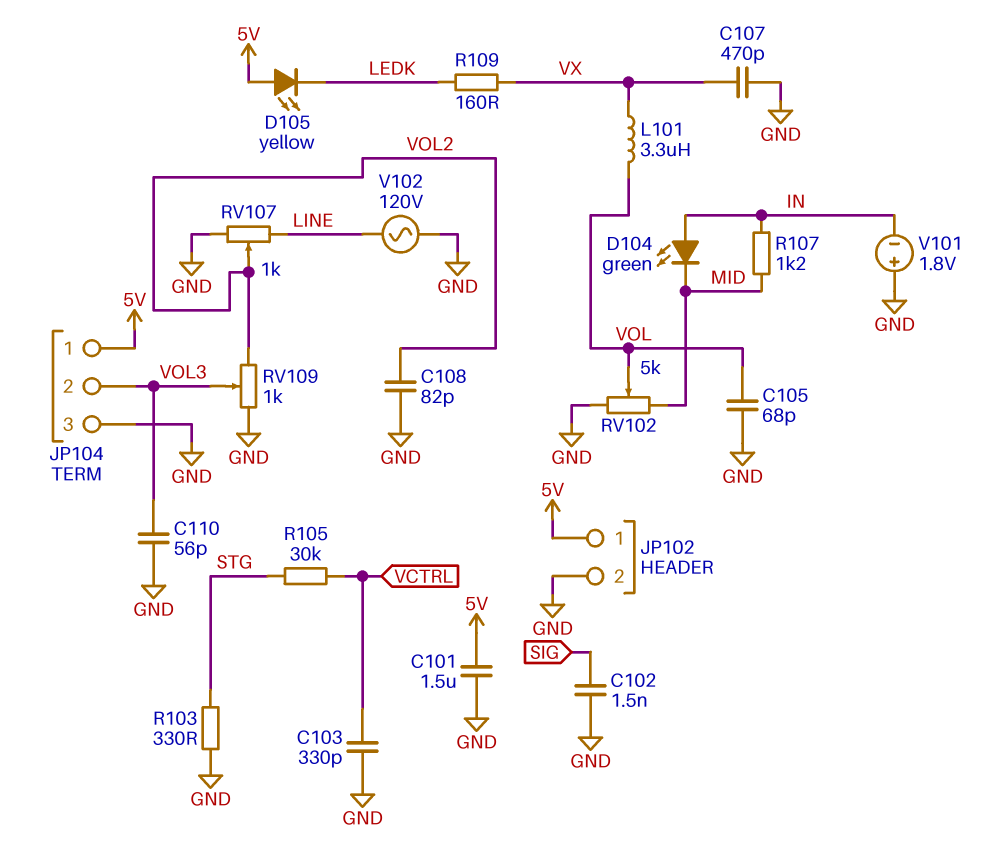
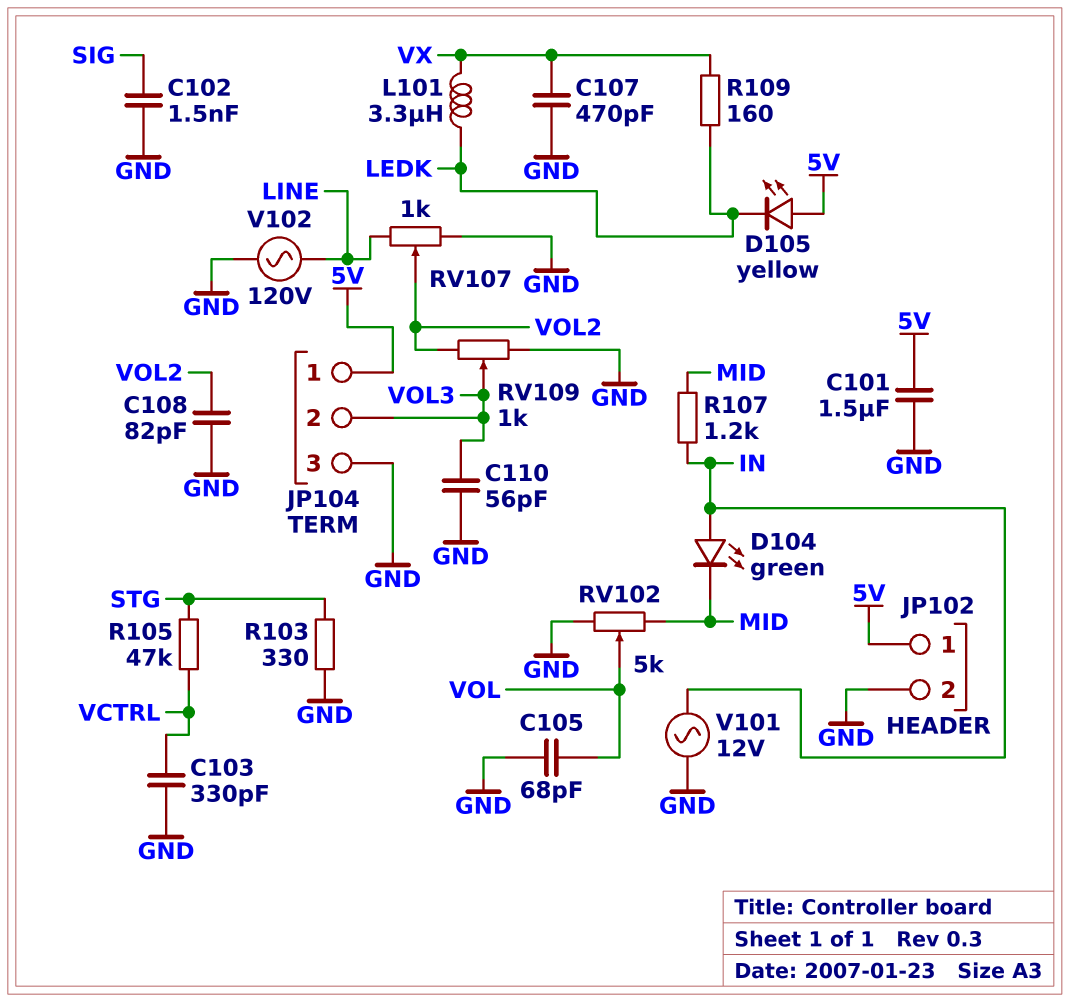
L101: 3.3uH (VOL, VX) -> 3.3uH (LEDK, VX)
R105: 30k (STG, VCTRL) -> 47k (STG, VCTRL)
V101: 1.8V (plus GND, minus IN) -> AC 12V (GND, IN)

